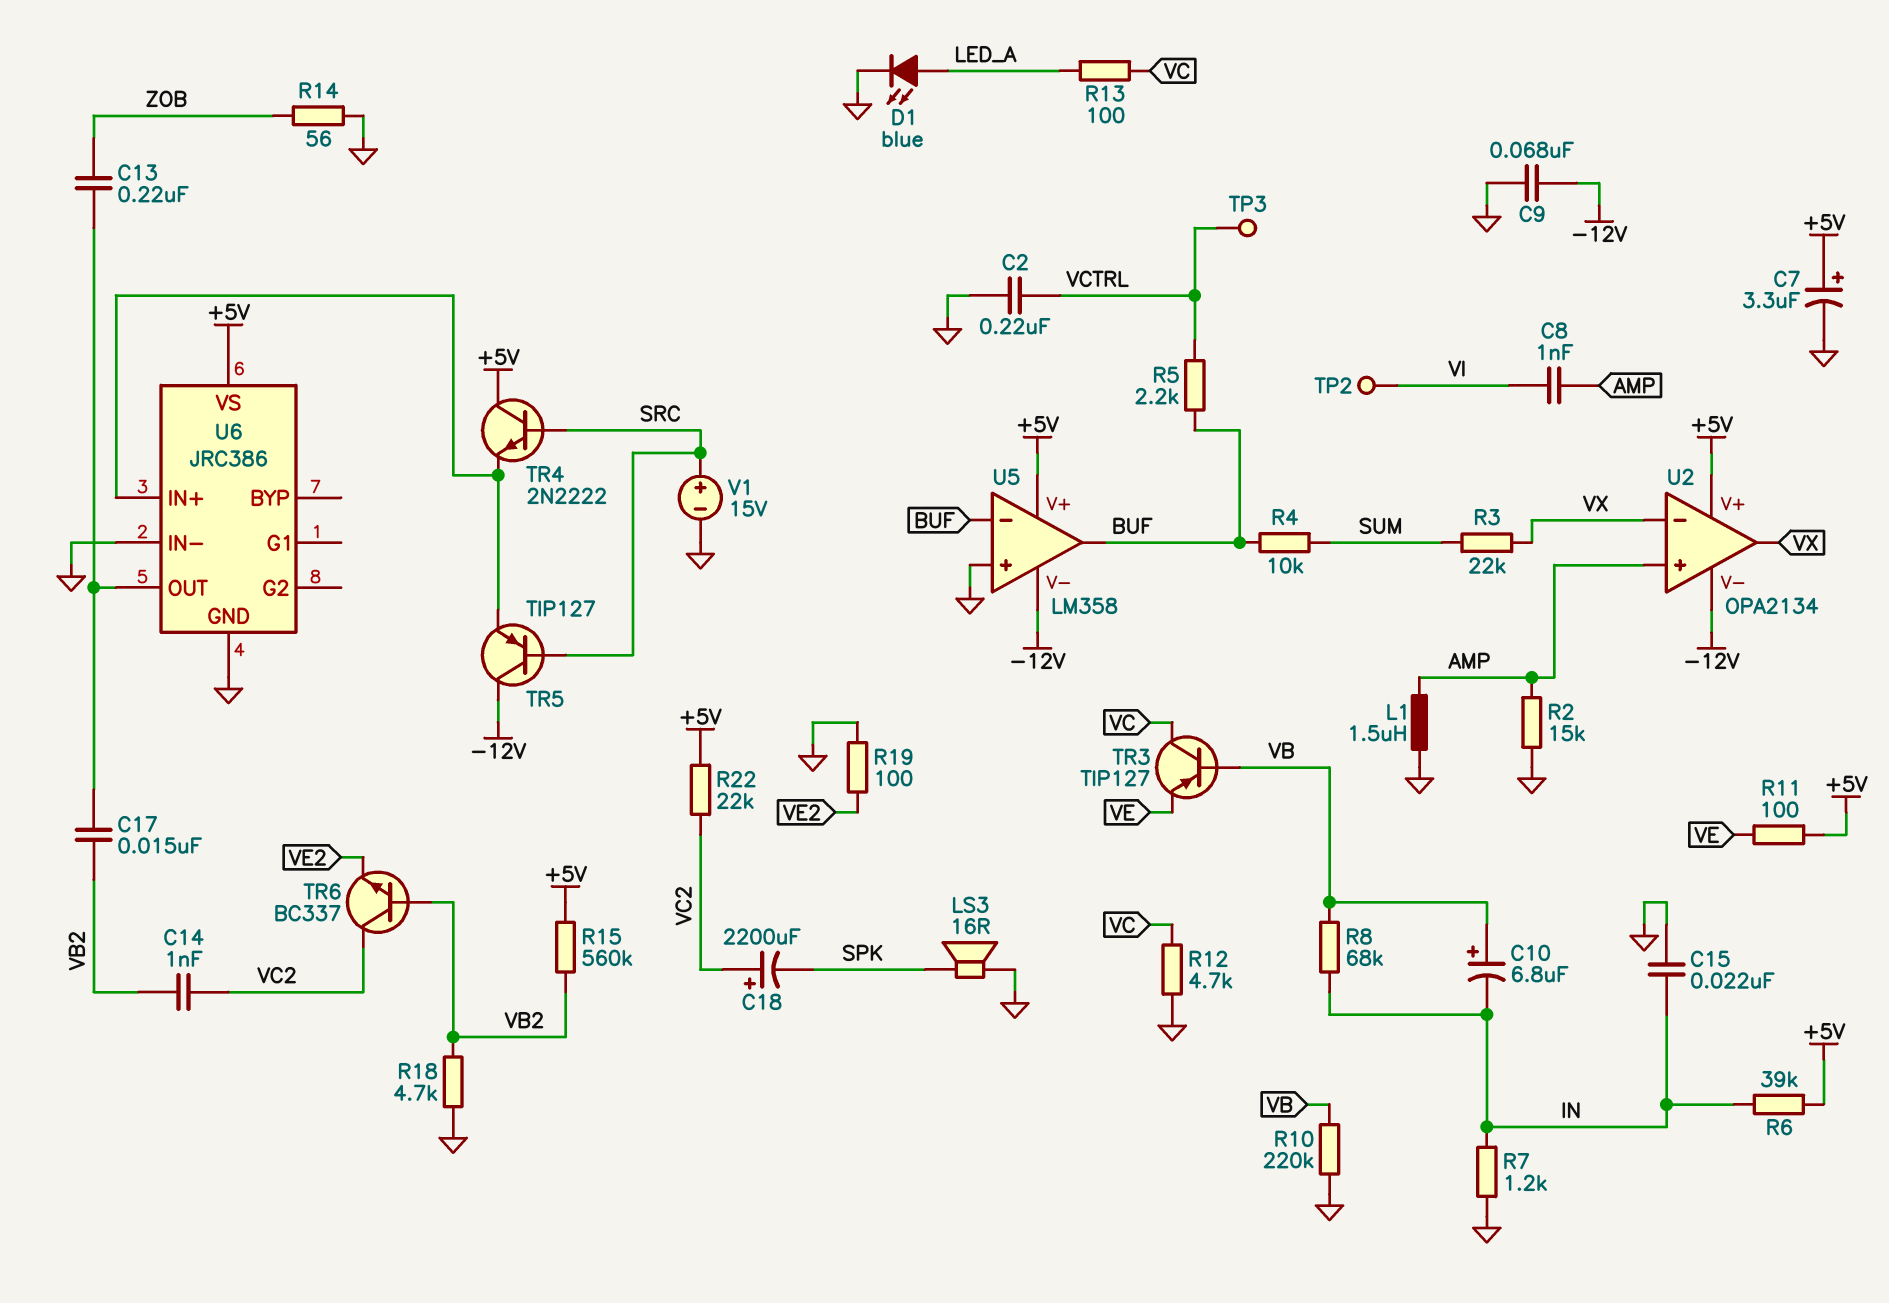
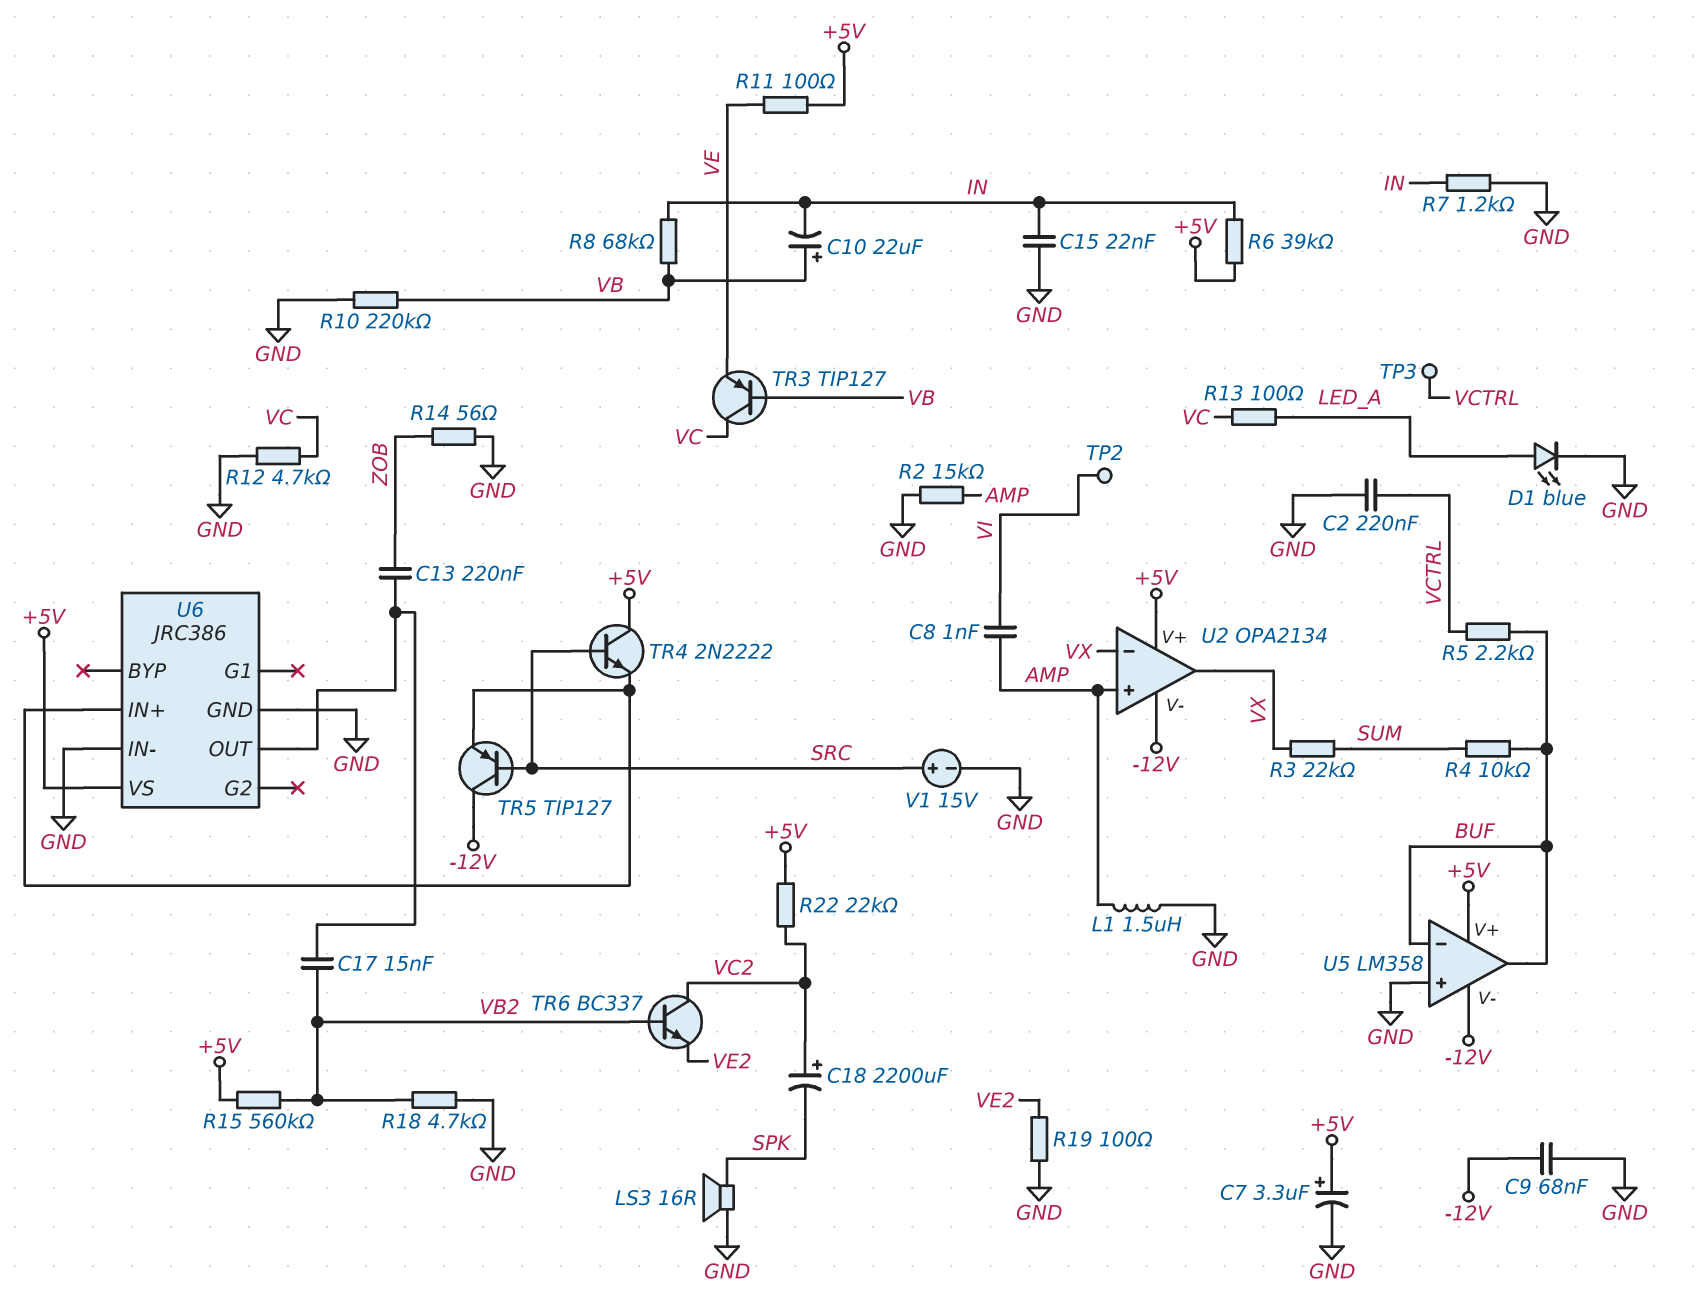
C10: 6.8uF (plus VB, minus IN) -> 22uF (plus VB, minus IN)
C14: 1nF (VB2, VC2) -> none

